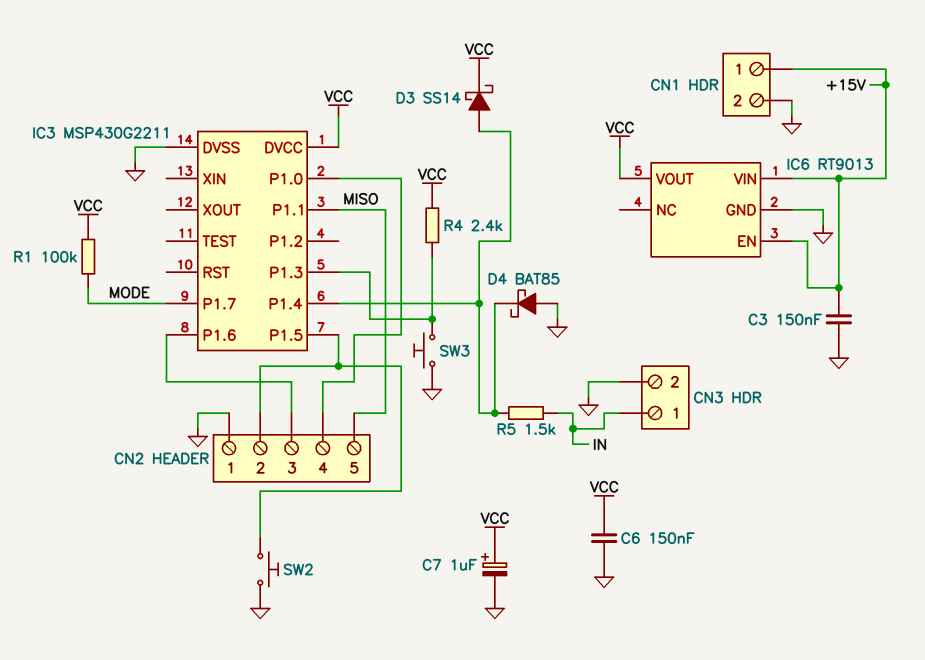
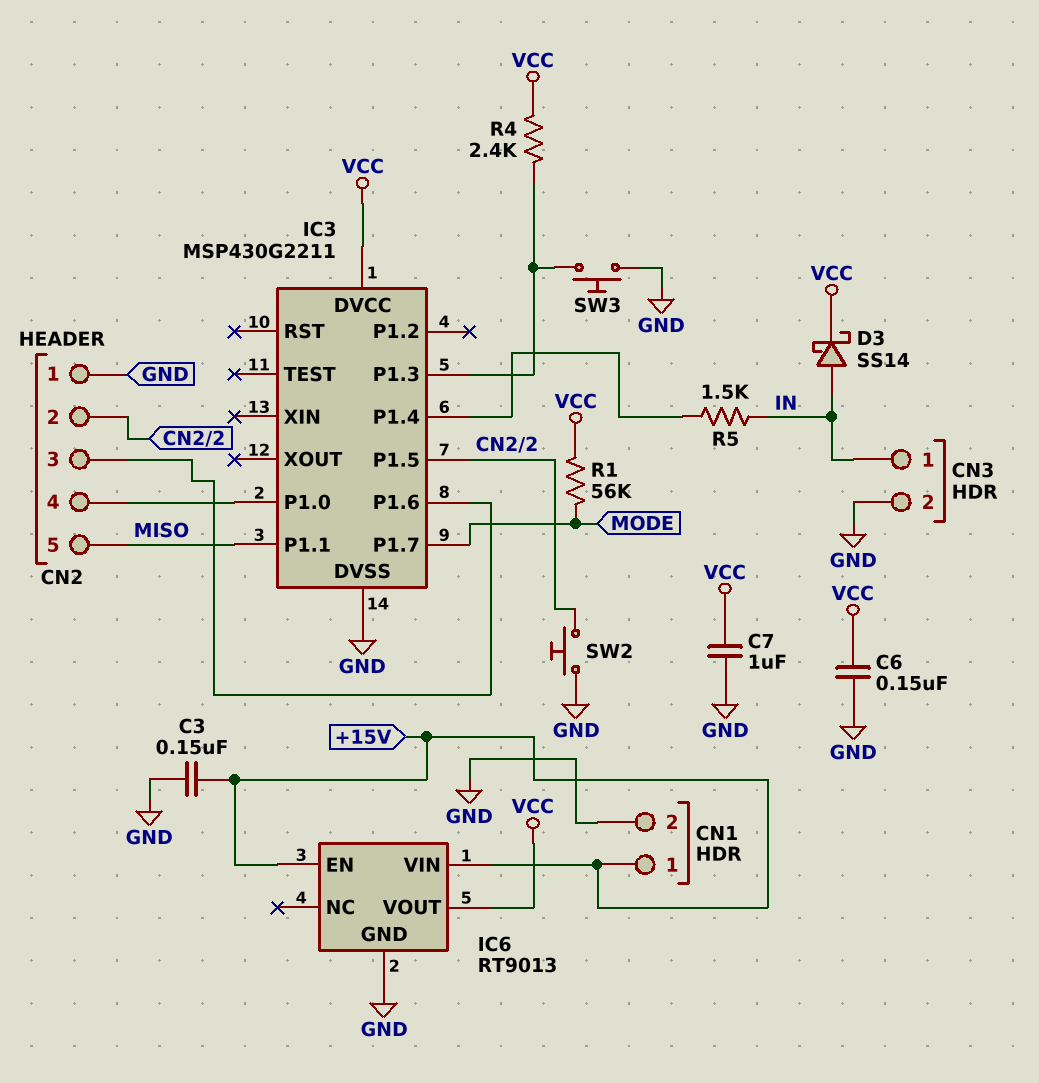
C7: 1uF (plus VCC, minus GND) -> 1uF (GND, VCC)
D3: schottky SS14 (A IC3/P1.4, K VCC) -> schottky SS14 (A IN, K VCC)
D4: schottky BAT85 (A GND, K IC3/P1.4) -> none
R1: 100k (MODE, VCC) -> 56k (MODE, VCC)

